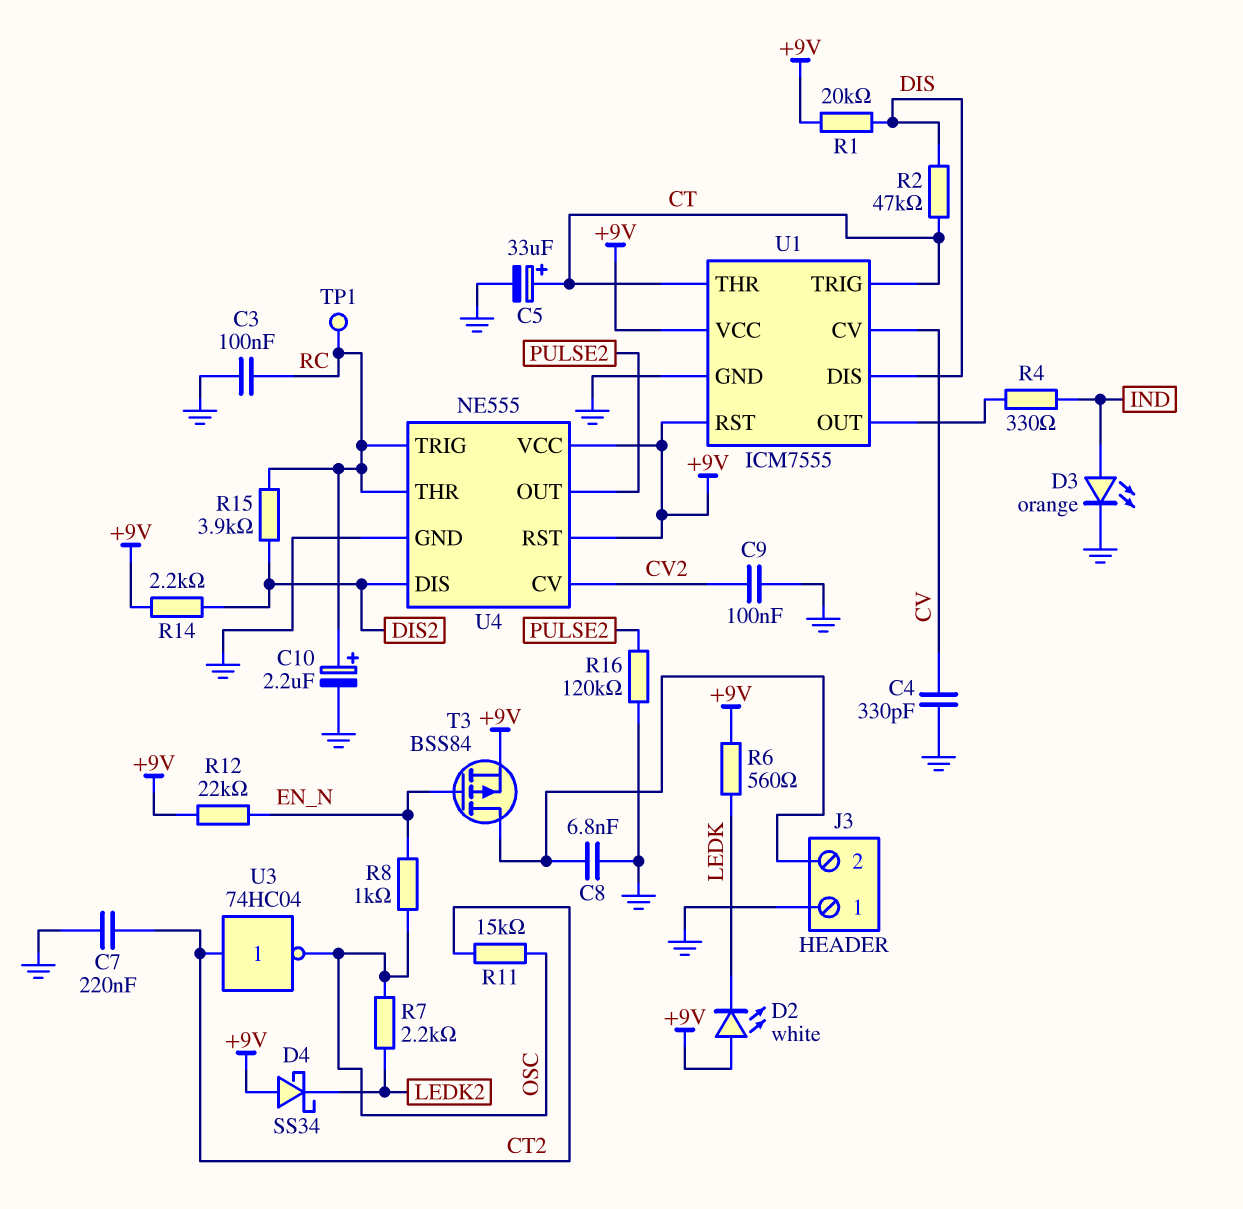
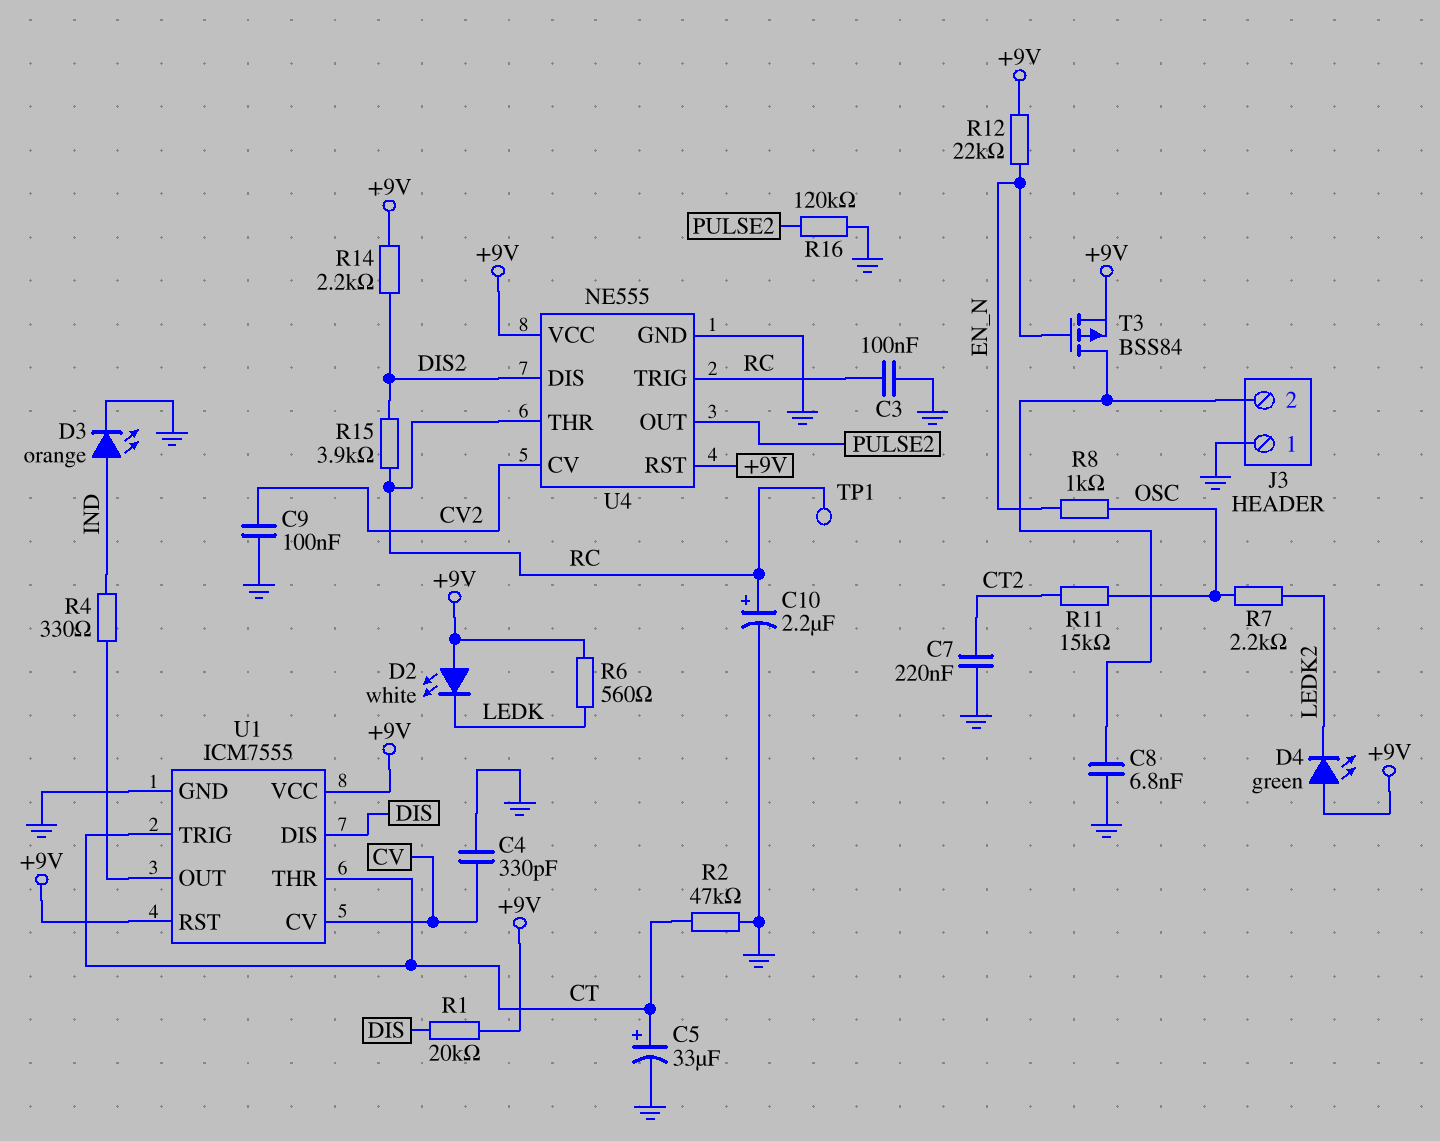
D4: schottky SS34 (A +9V, K LEDK2) -> LED green (A +9V, K LEDK2)
R2: 47k (CT, DIS) -> 47k (CT, GND)
U3: NOT 74HC04 (in CT2, out OSC) -> none

